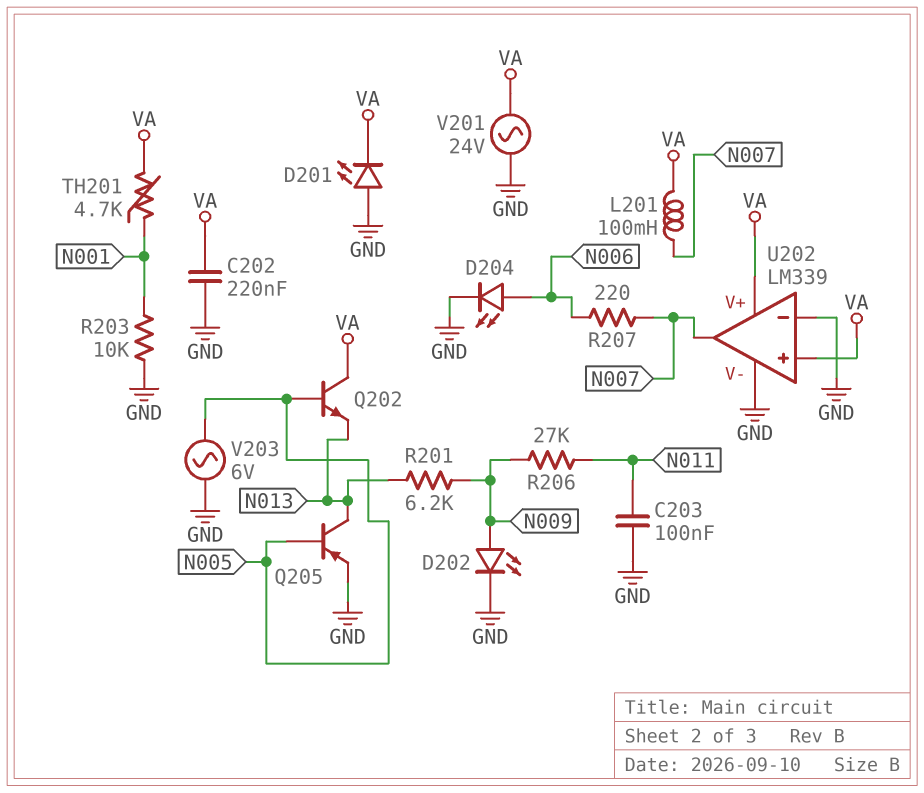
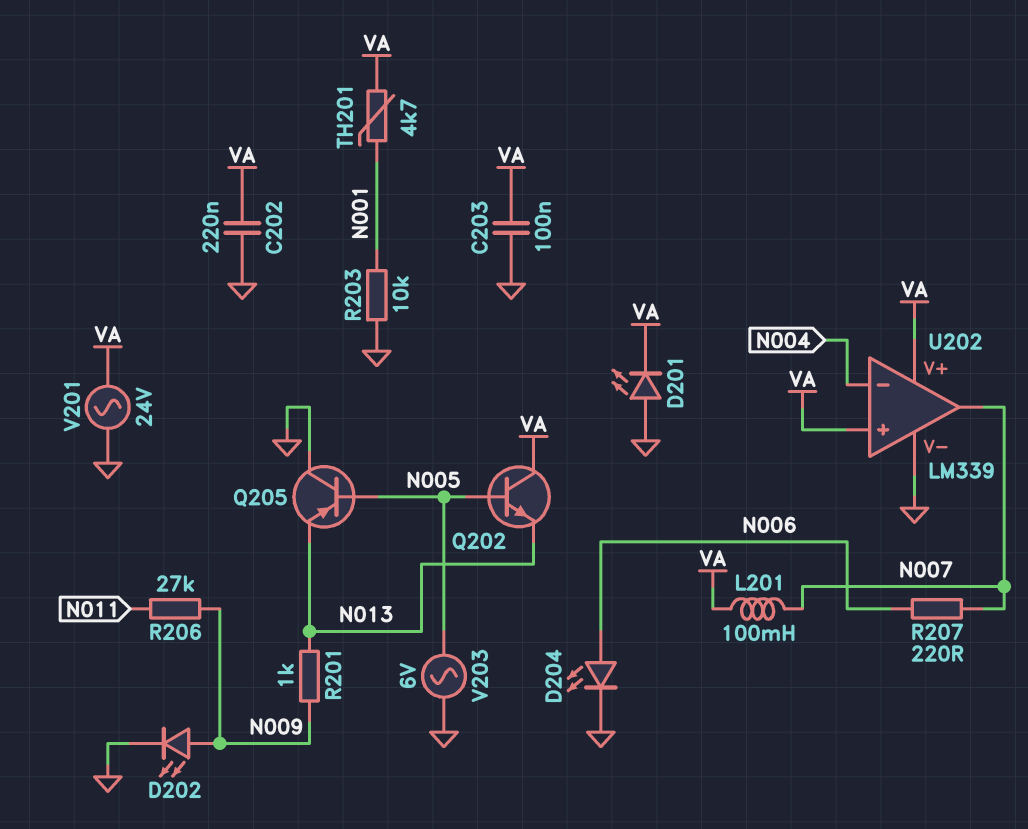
C203: 100nF (GND, N011) -> 100nF (GND, VA)
Q205: PNP (B N005, C N013, E GND) -> PNP (B N005, C GND, E N013)
R201: 6.2k (N009, N013) -> 1k (N009, N013)
U202 pin in-: GND -> N004

